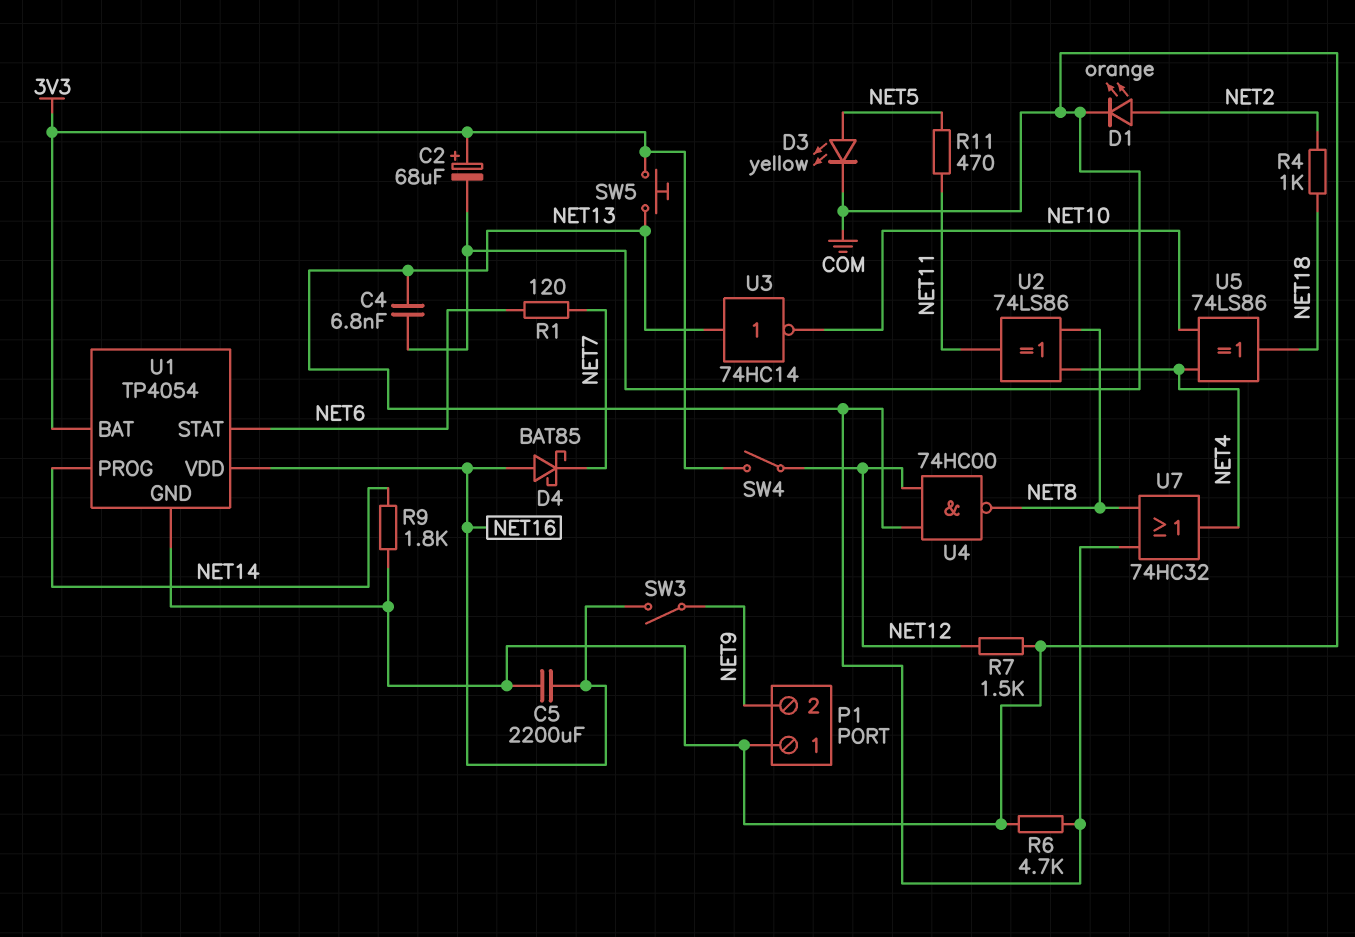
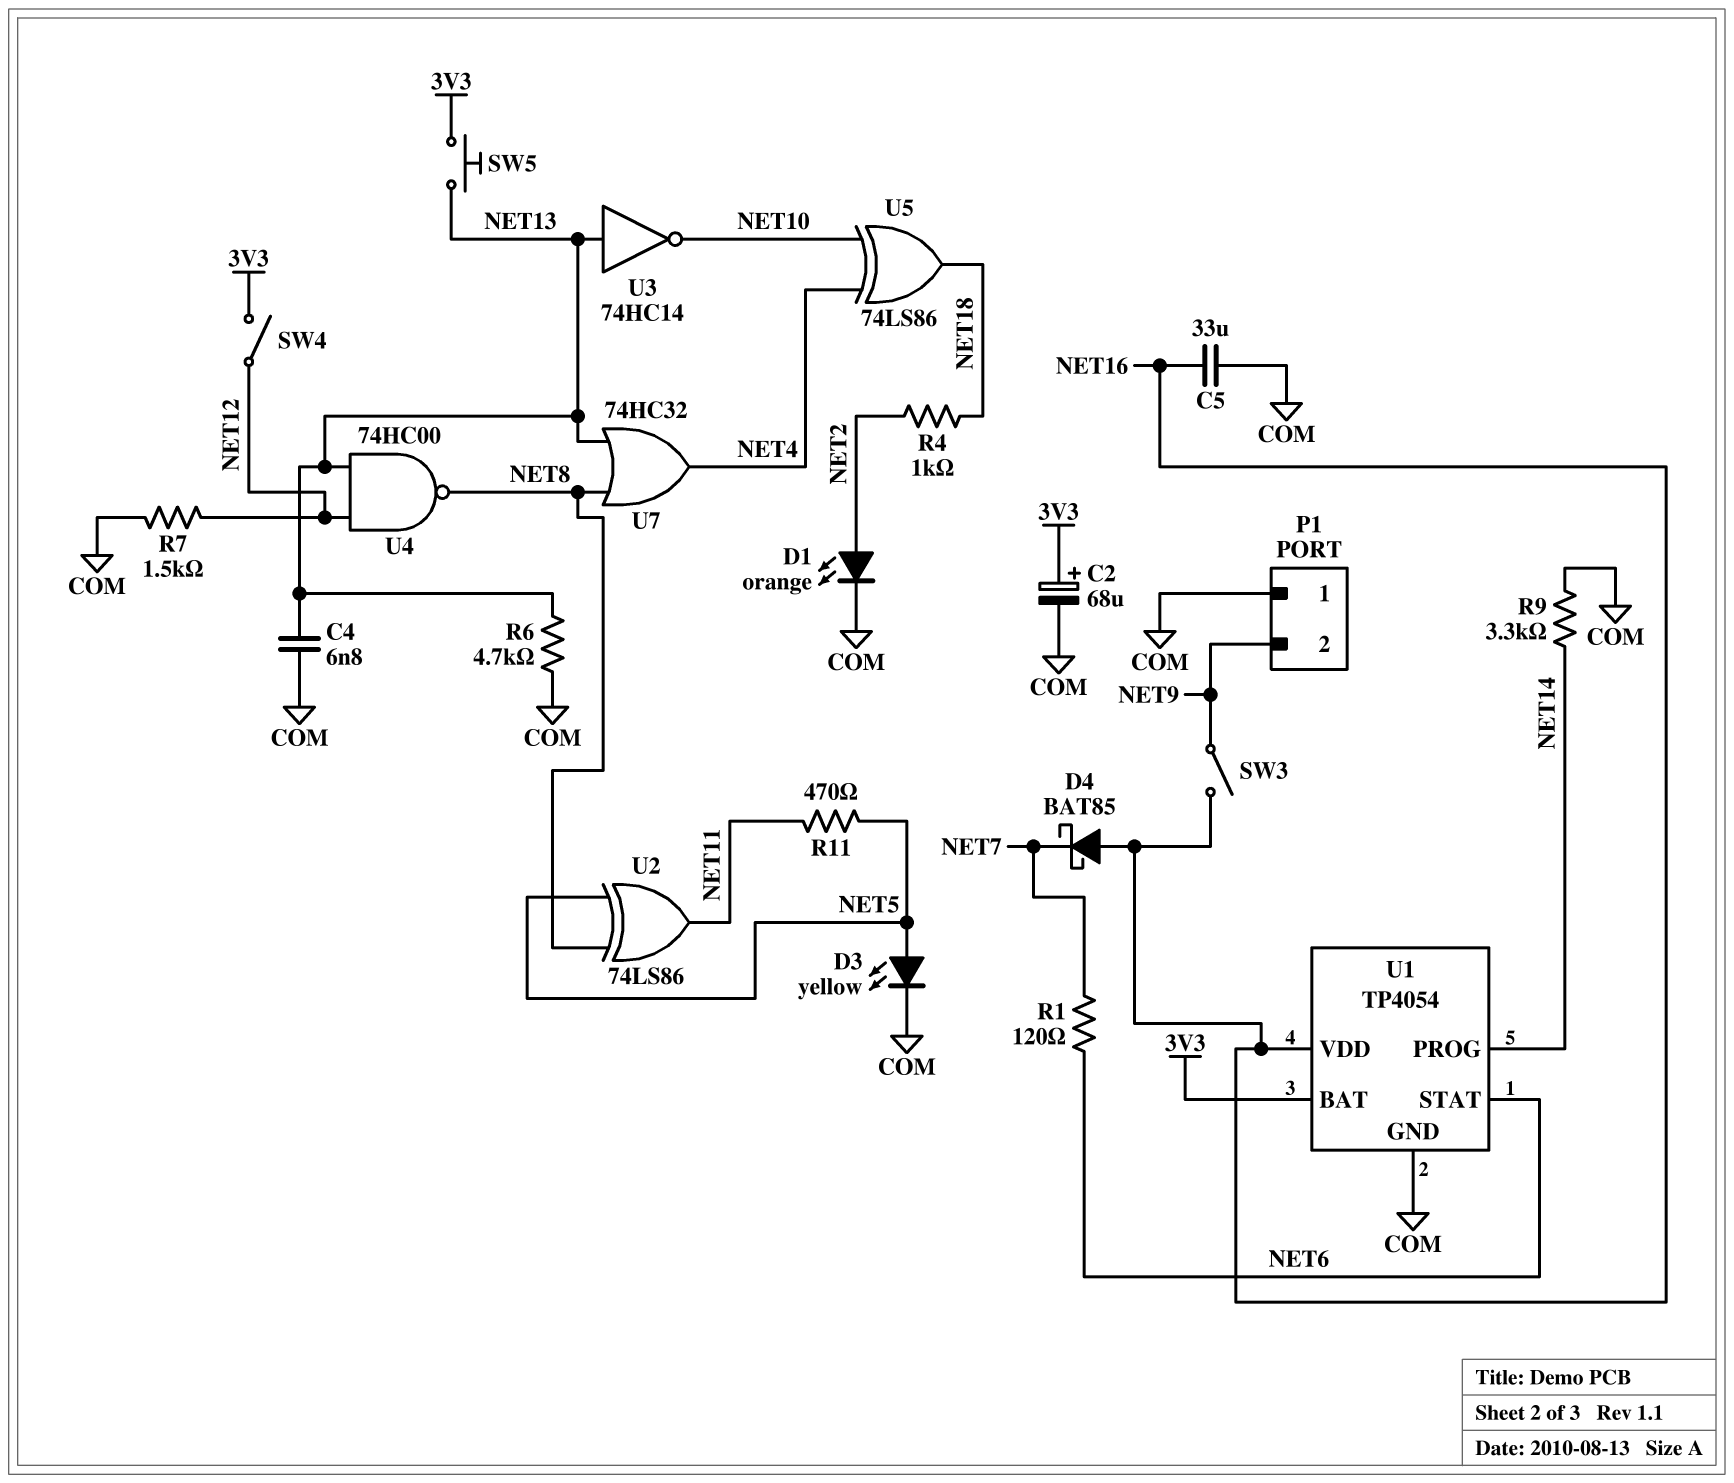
C5: 2200uF (COM, NET16) -> 33uF (COM, NET16)
R9: 1.8k (COM, NET14) -> 3.3k (COM, NET14)
U2: XOR 74LS86 (in NET4, in NET8, out NET11) -> XOR 74LS86 (in NET5, in NET8, out NET11)

